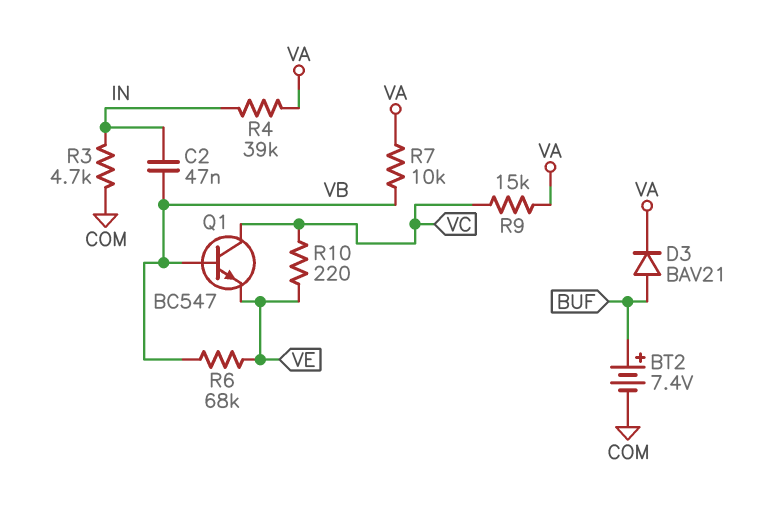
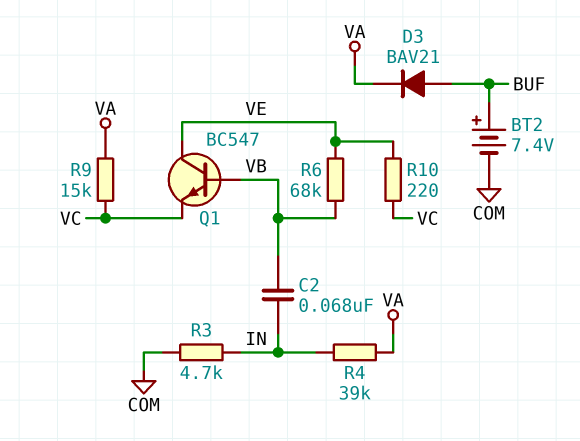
C2: 47nF (IN, VB) -> 68nF (IN, VB)
Q1: NPN BC547 (B VB, C VC, E VE) -> NPN BC547 (B VB, C VE, E VC)
R7: 10k (VA, VB) -> none

